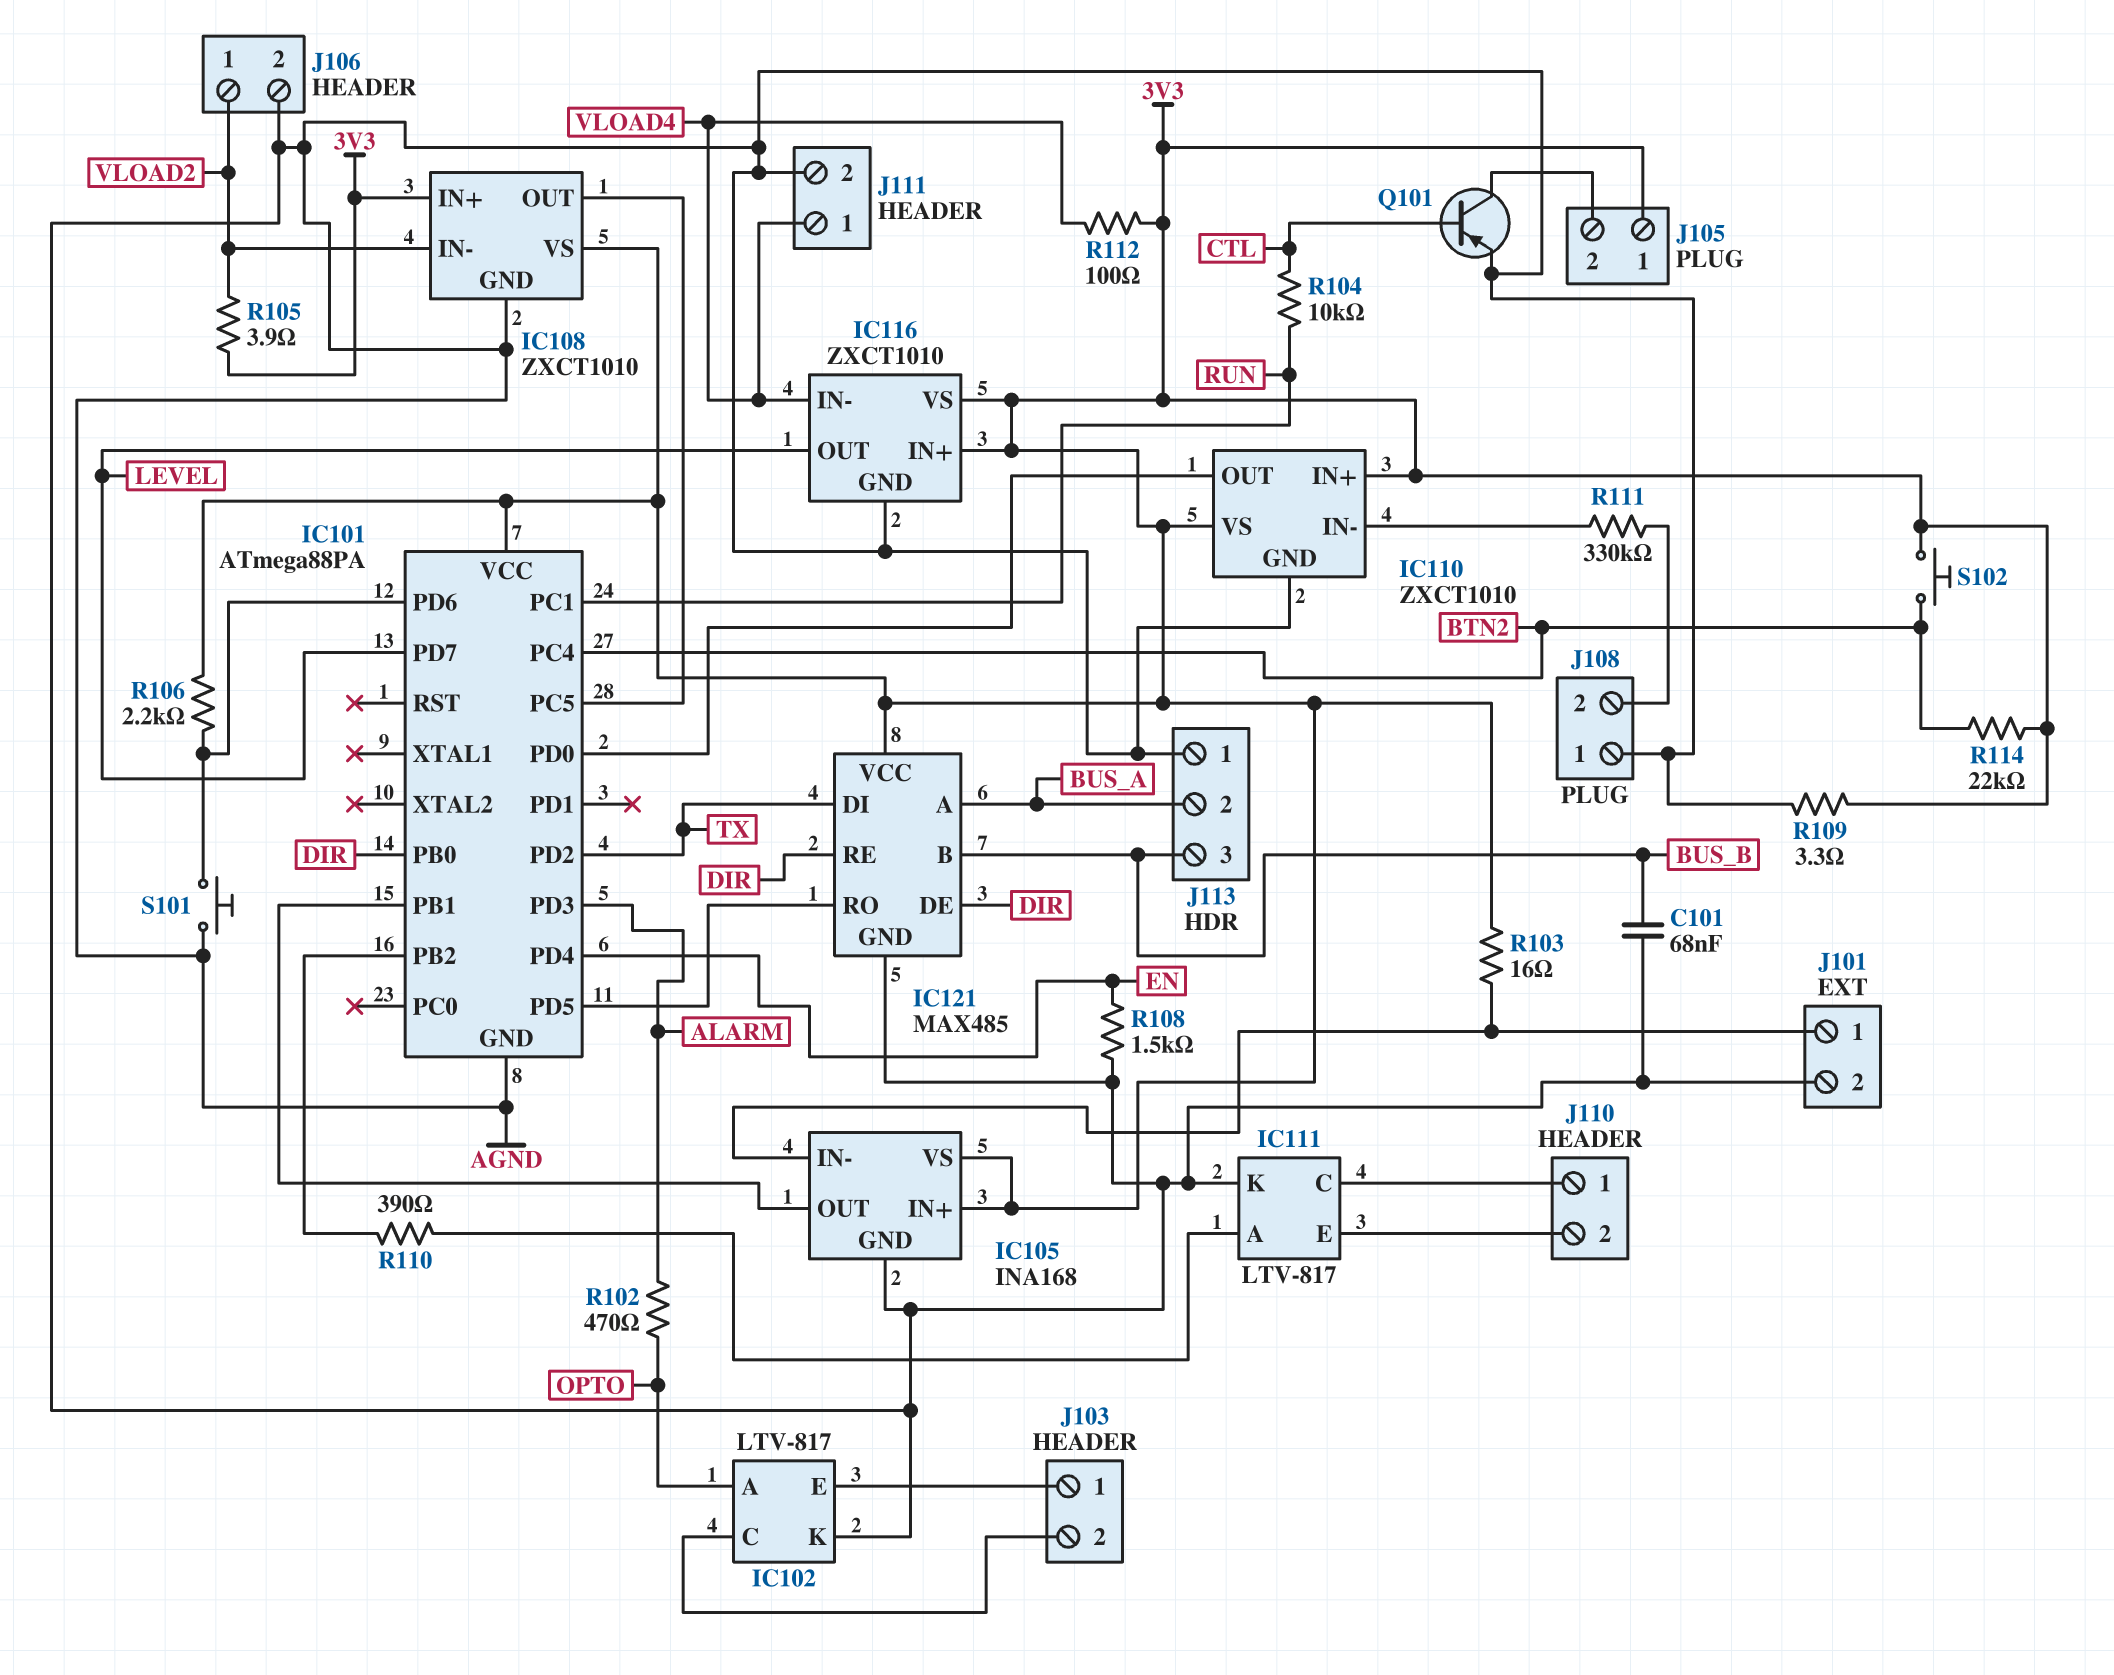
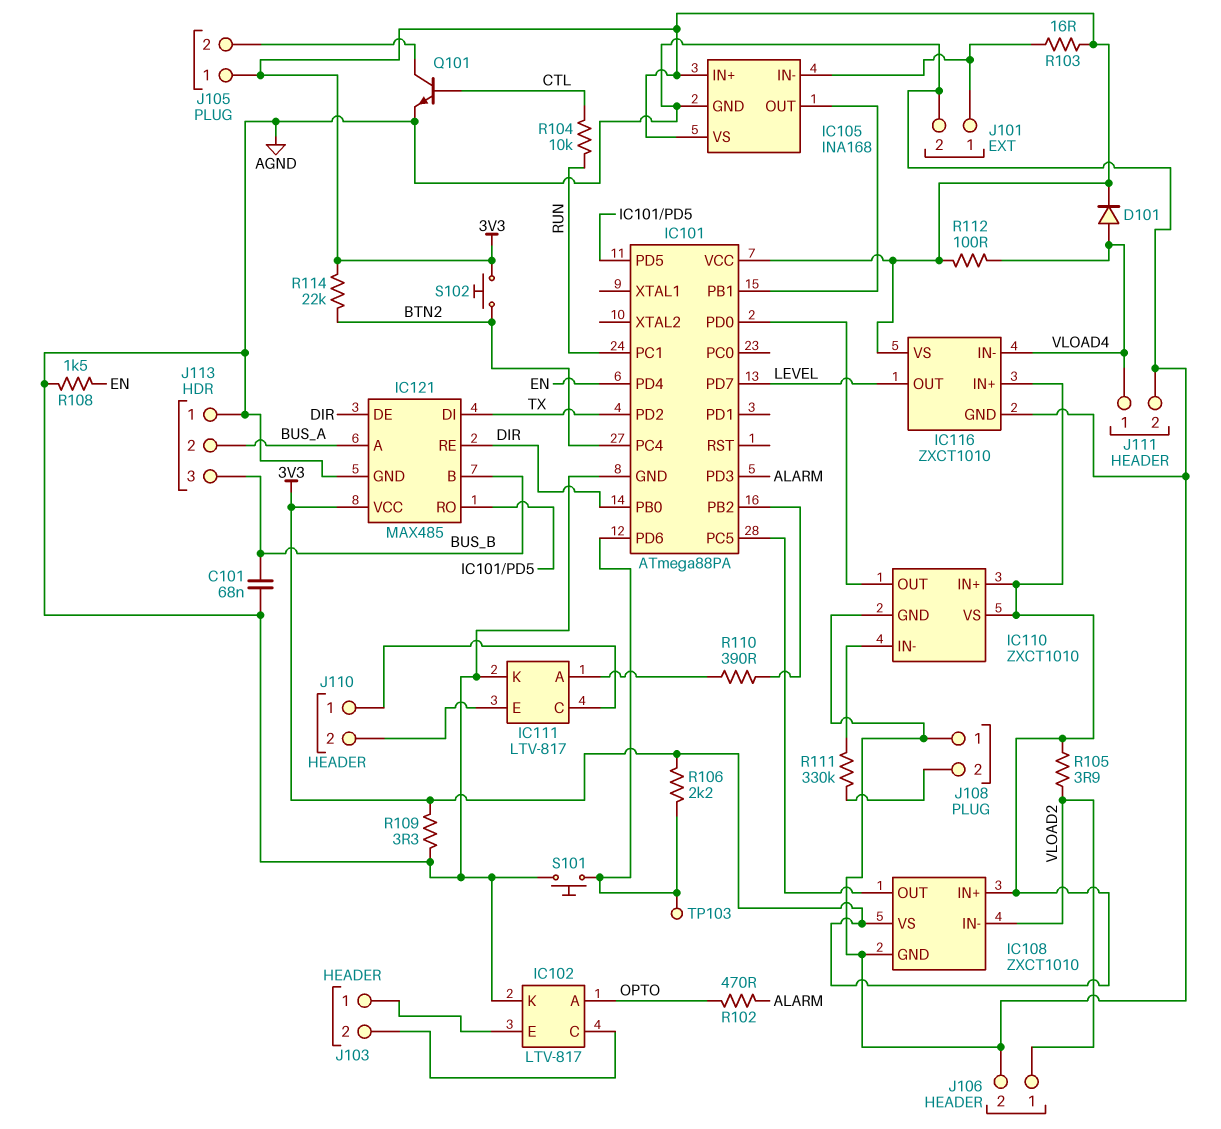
D101: none -> diode (A VLOAD4, K 3V3)
Q101: PNP (B CTL, C J105/2, E AGND) -> NPN (B CTL, C J105/2, E AGND)
TP103: none -> test point (IC101/PD6)

